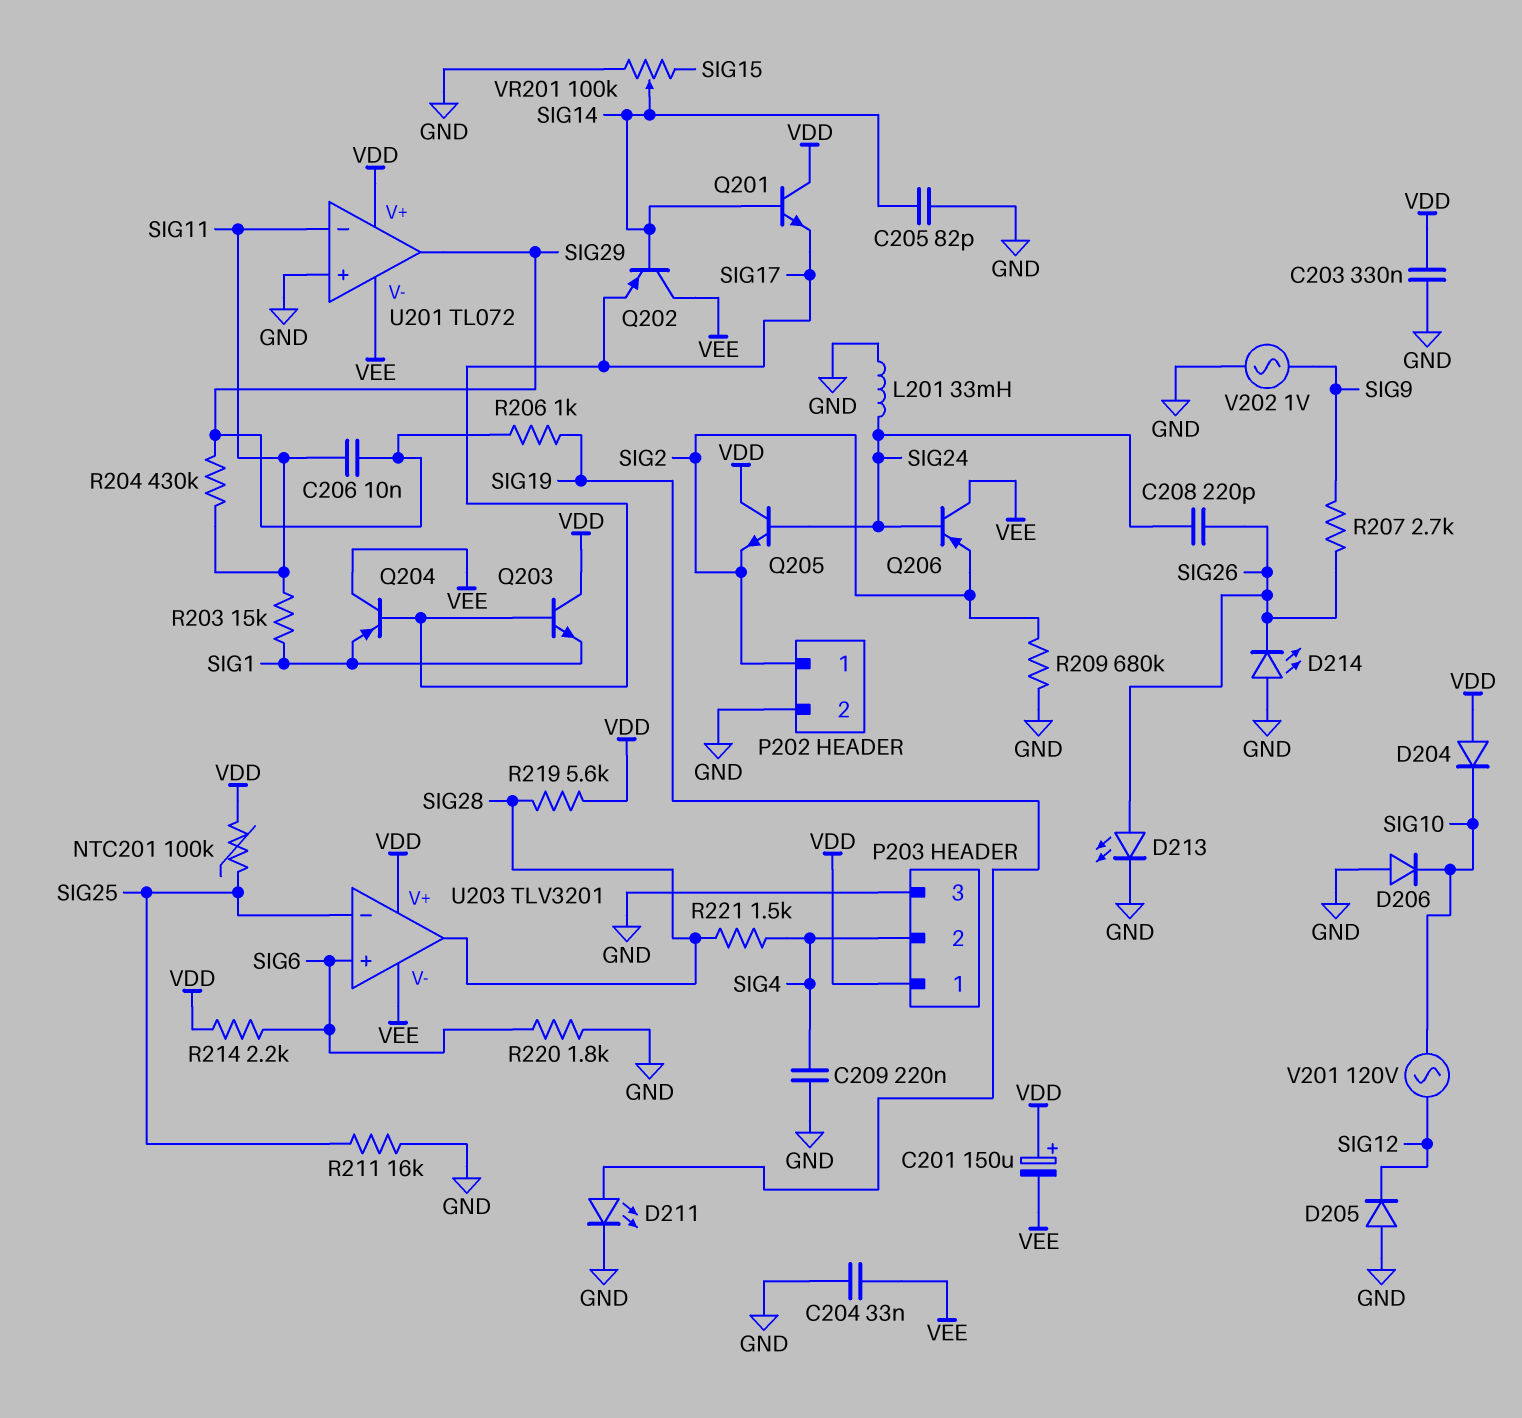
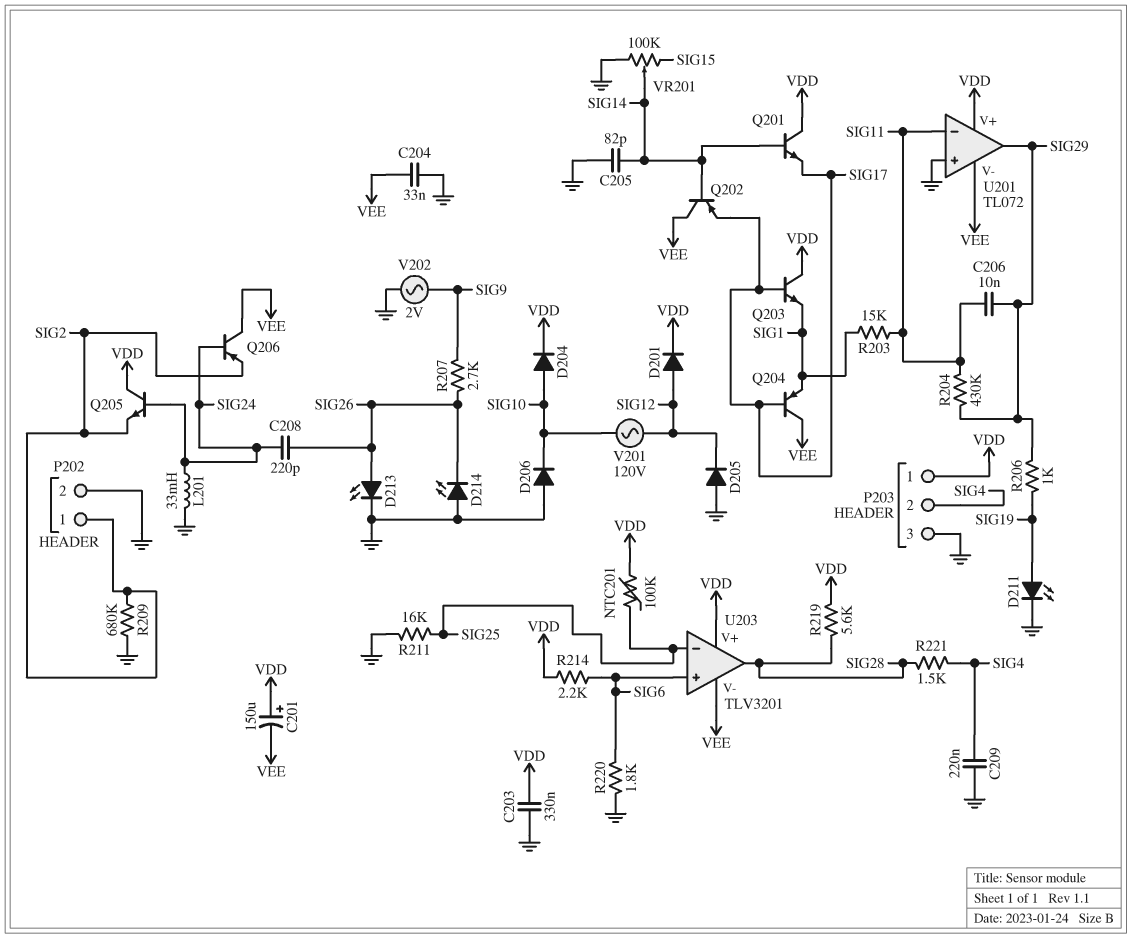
D201: none -> diode (A SIG12, K VDD)
D204: diode (A VDD, K SIG10) -> diode (A SIG10, K VDD)
V202: AC 1V (GND, SIG9) -> AC 2V (GND, SIG9)

